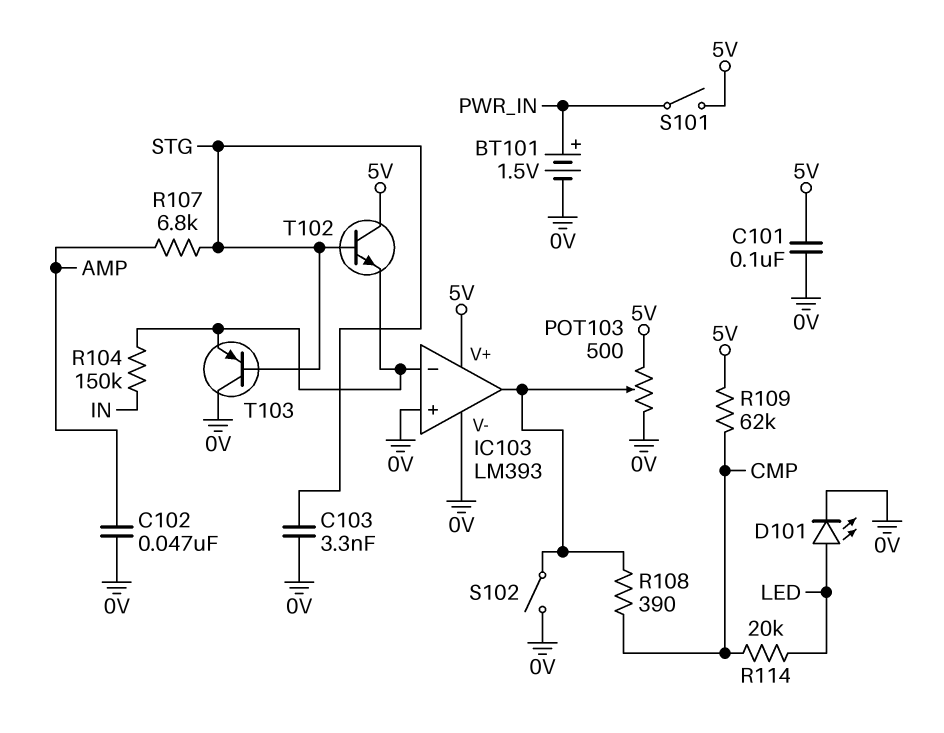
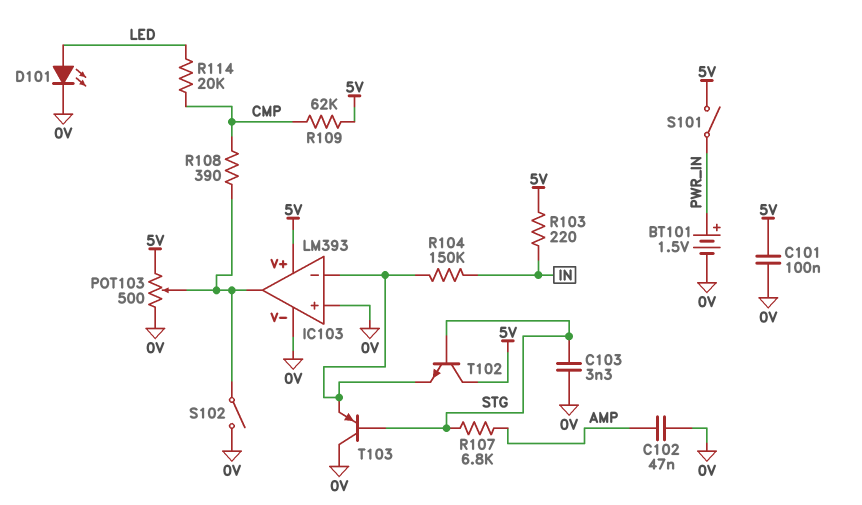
R103: none -> 220 (5V, IN)

